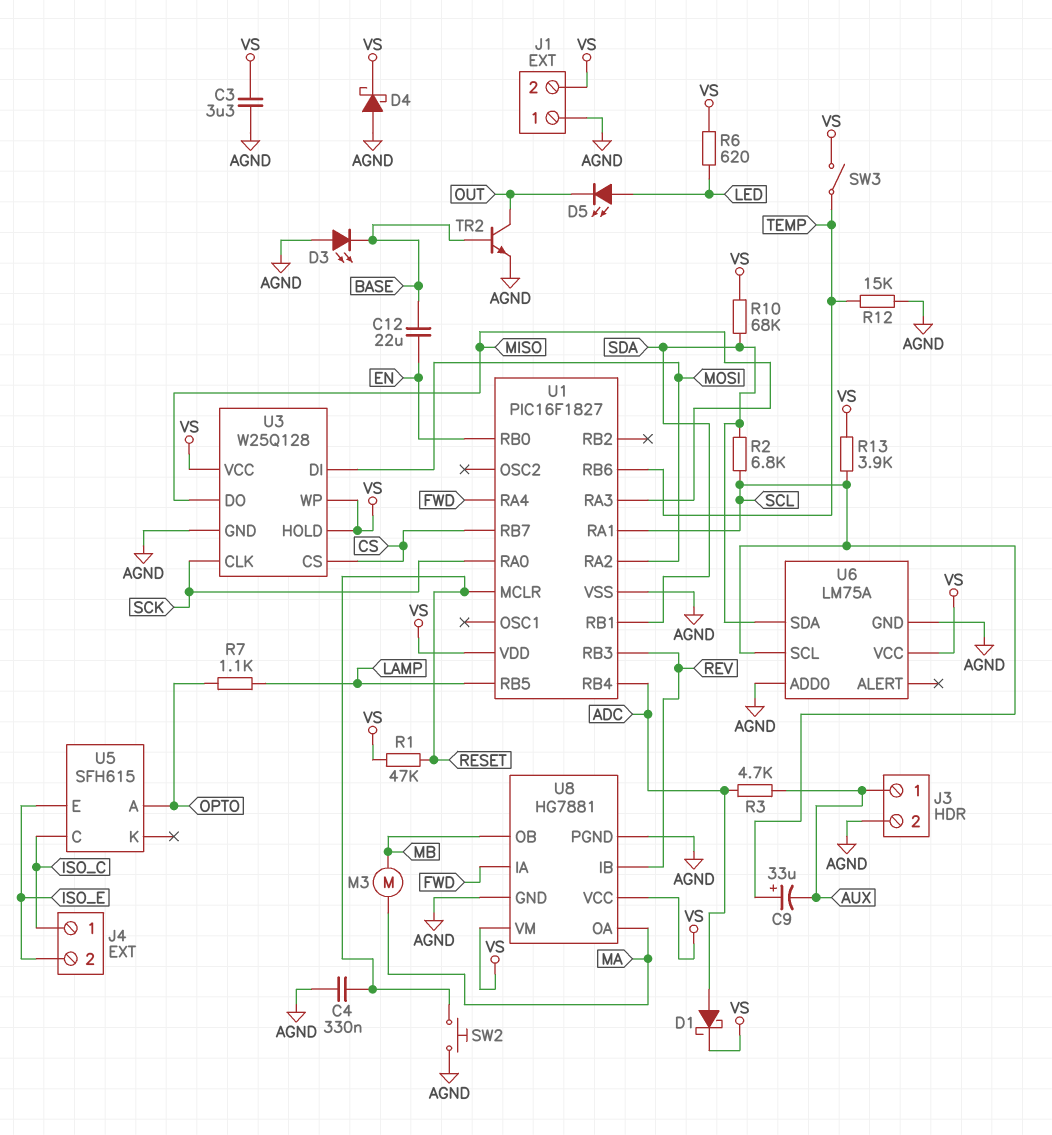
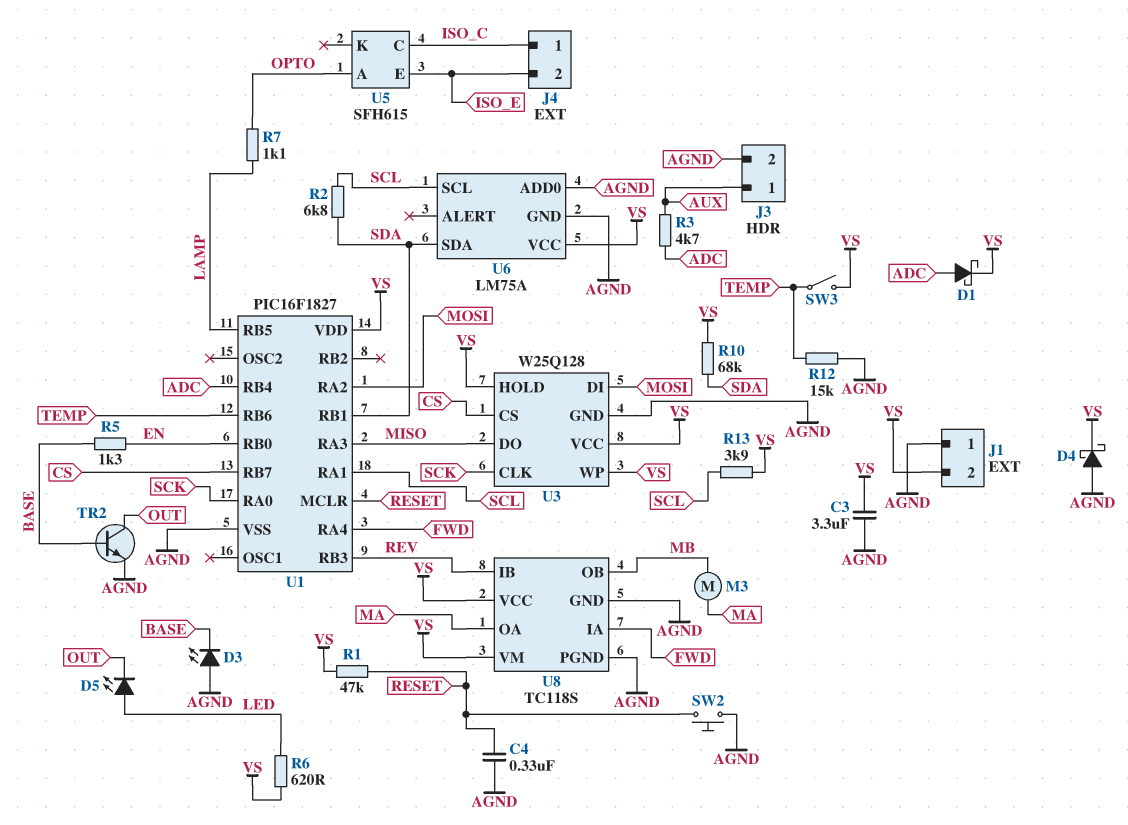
C9: 33uF (plus SCL, minus AUX) -> none
C12: 22uF (BASE, EN) -> none
R5: none -> 1.3k (BASE, EN)
U8: HG7881 -> TC118S

